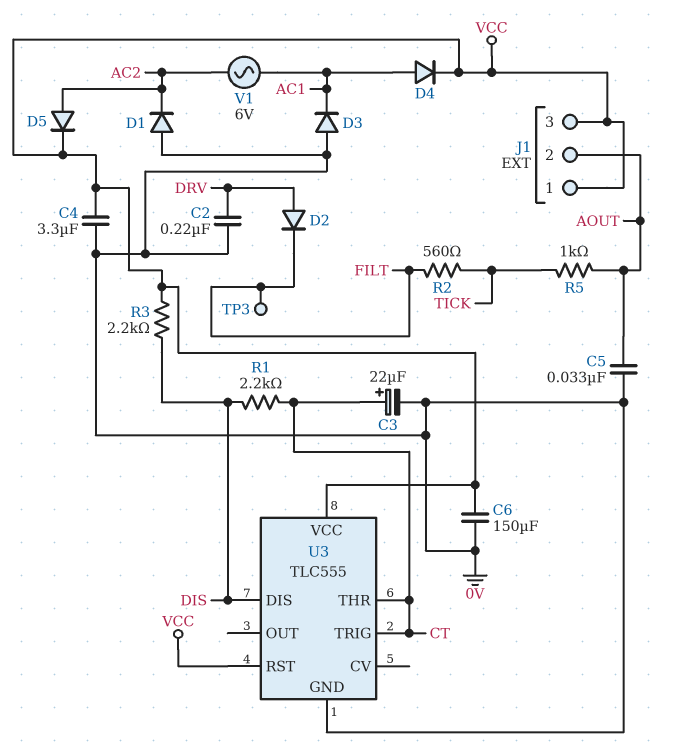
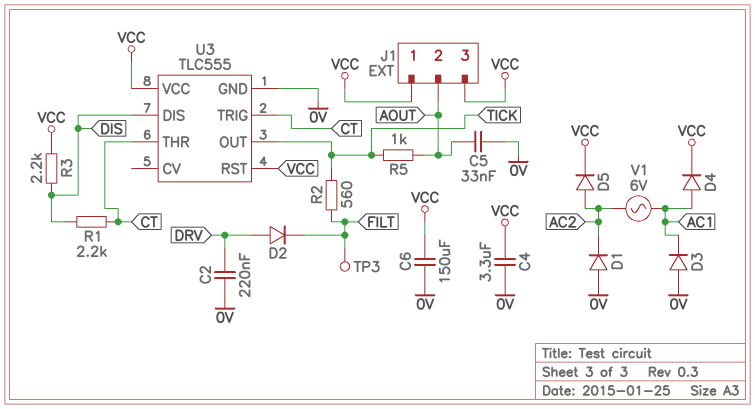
C3: 22uF (plus CT, minus 0V) -> none
U3 pin OUT: none -> TICK

